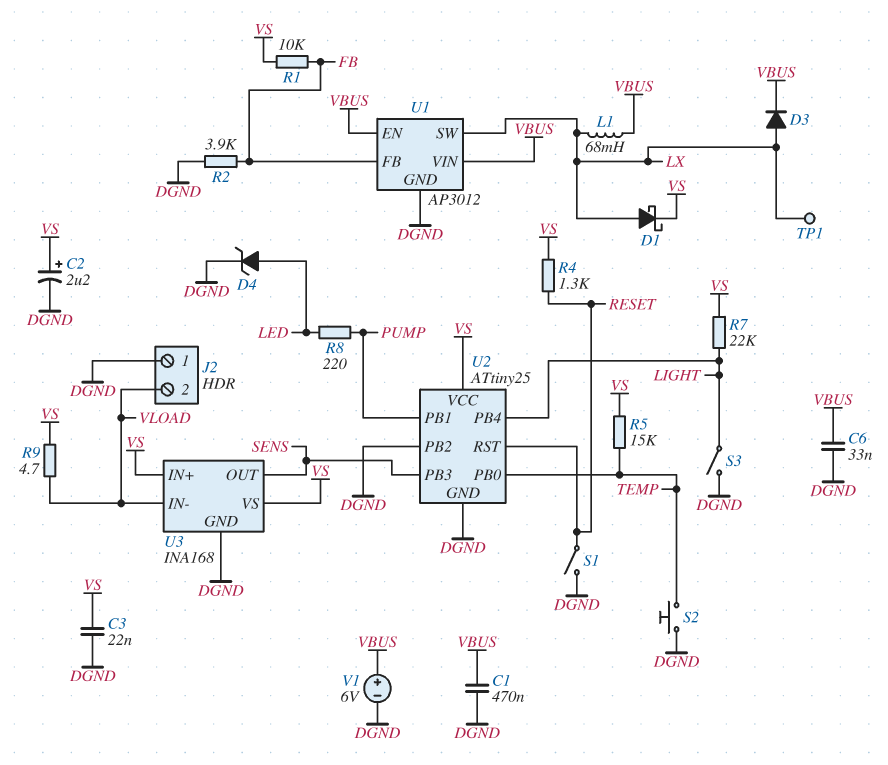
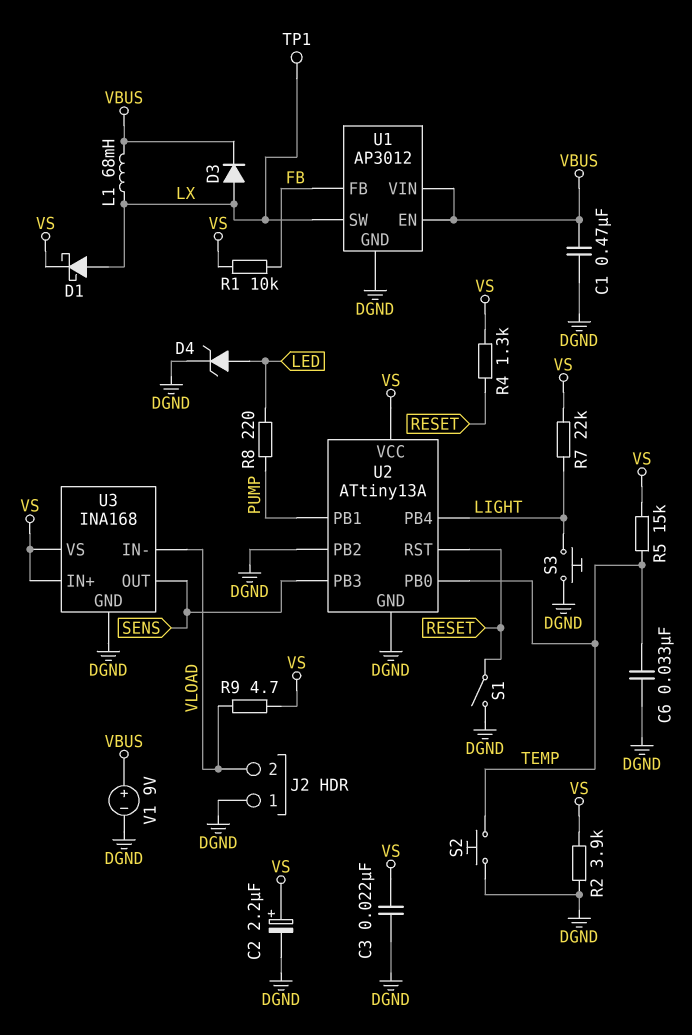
C6: 33nF (DGND, VBUS) -> 33nF (DGND, TEMP)
R2: 3.9k (DGND, FB) -> 3.9k (DGND, VS)
S3: switch (DGND, LIGHT) -> button (DGND, LIGHT)
U2: ATtiny25 -> ATtiny13A
V1: 6V (plus VBUS, minus DGND) -> 9V (plus VBUS, minus DGND)

